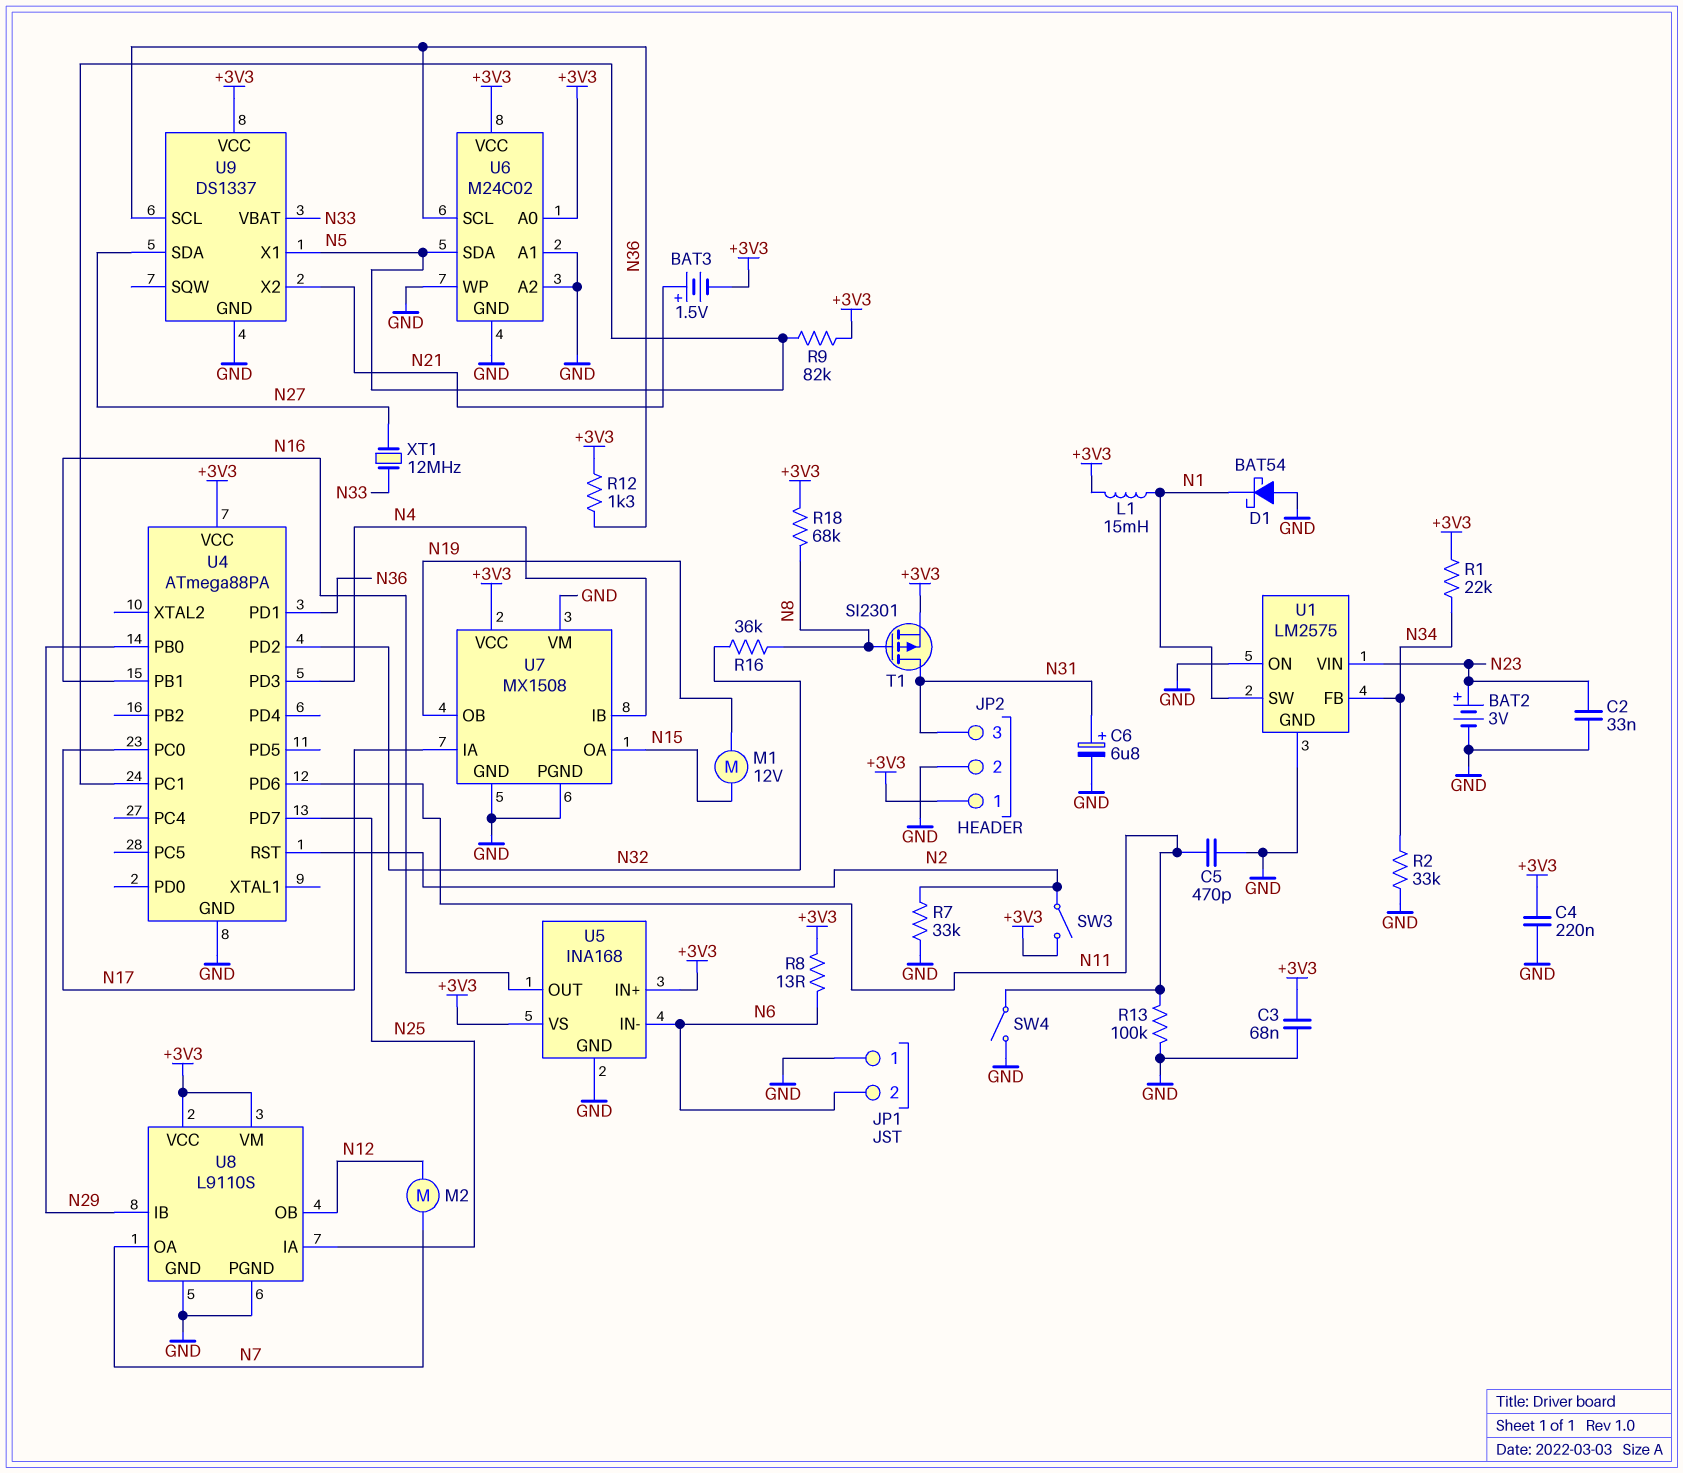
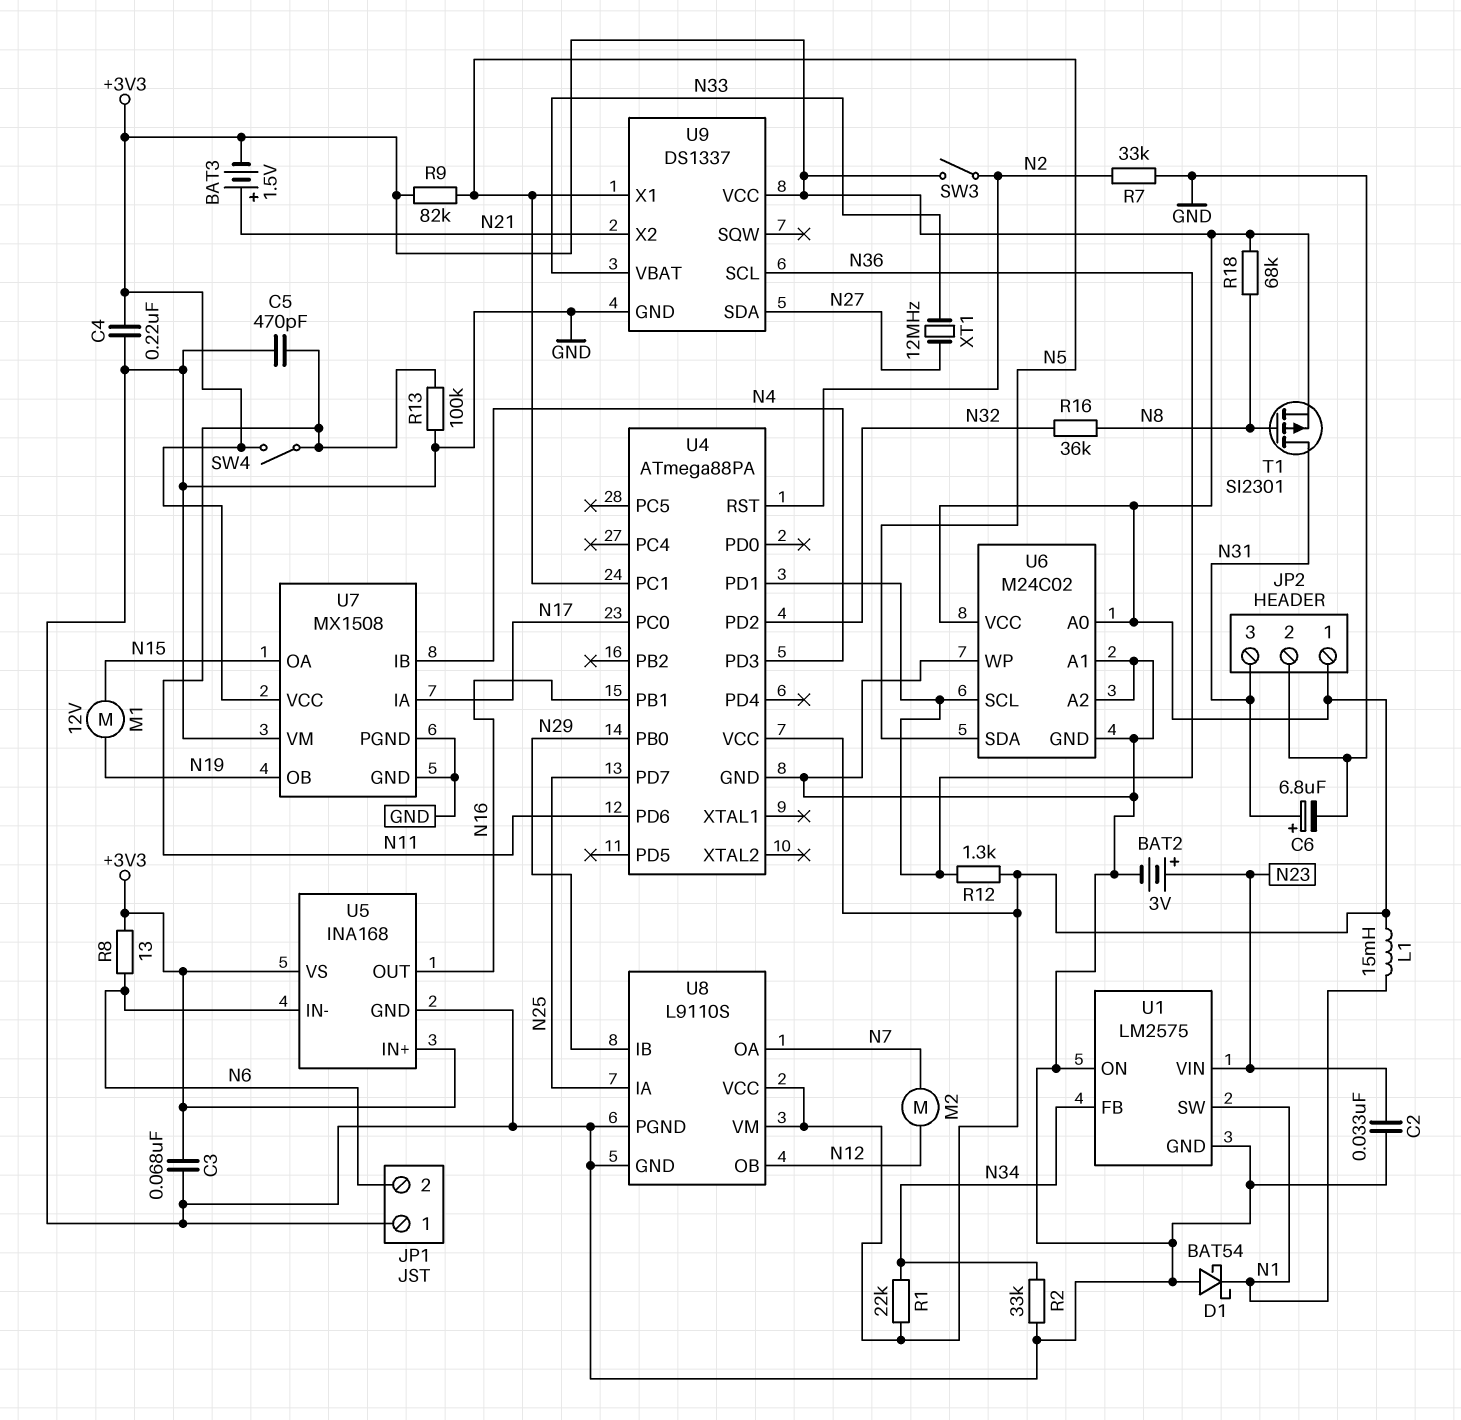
SW4: switch (GND, N11) -> switch (+3V3, N11)

